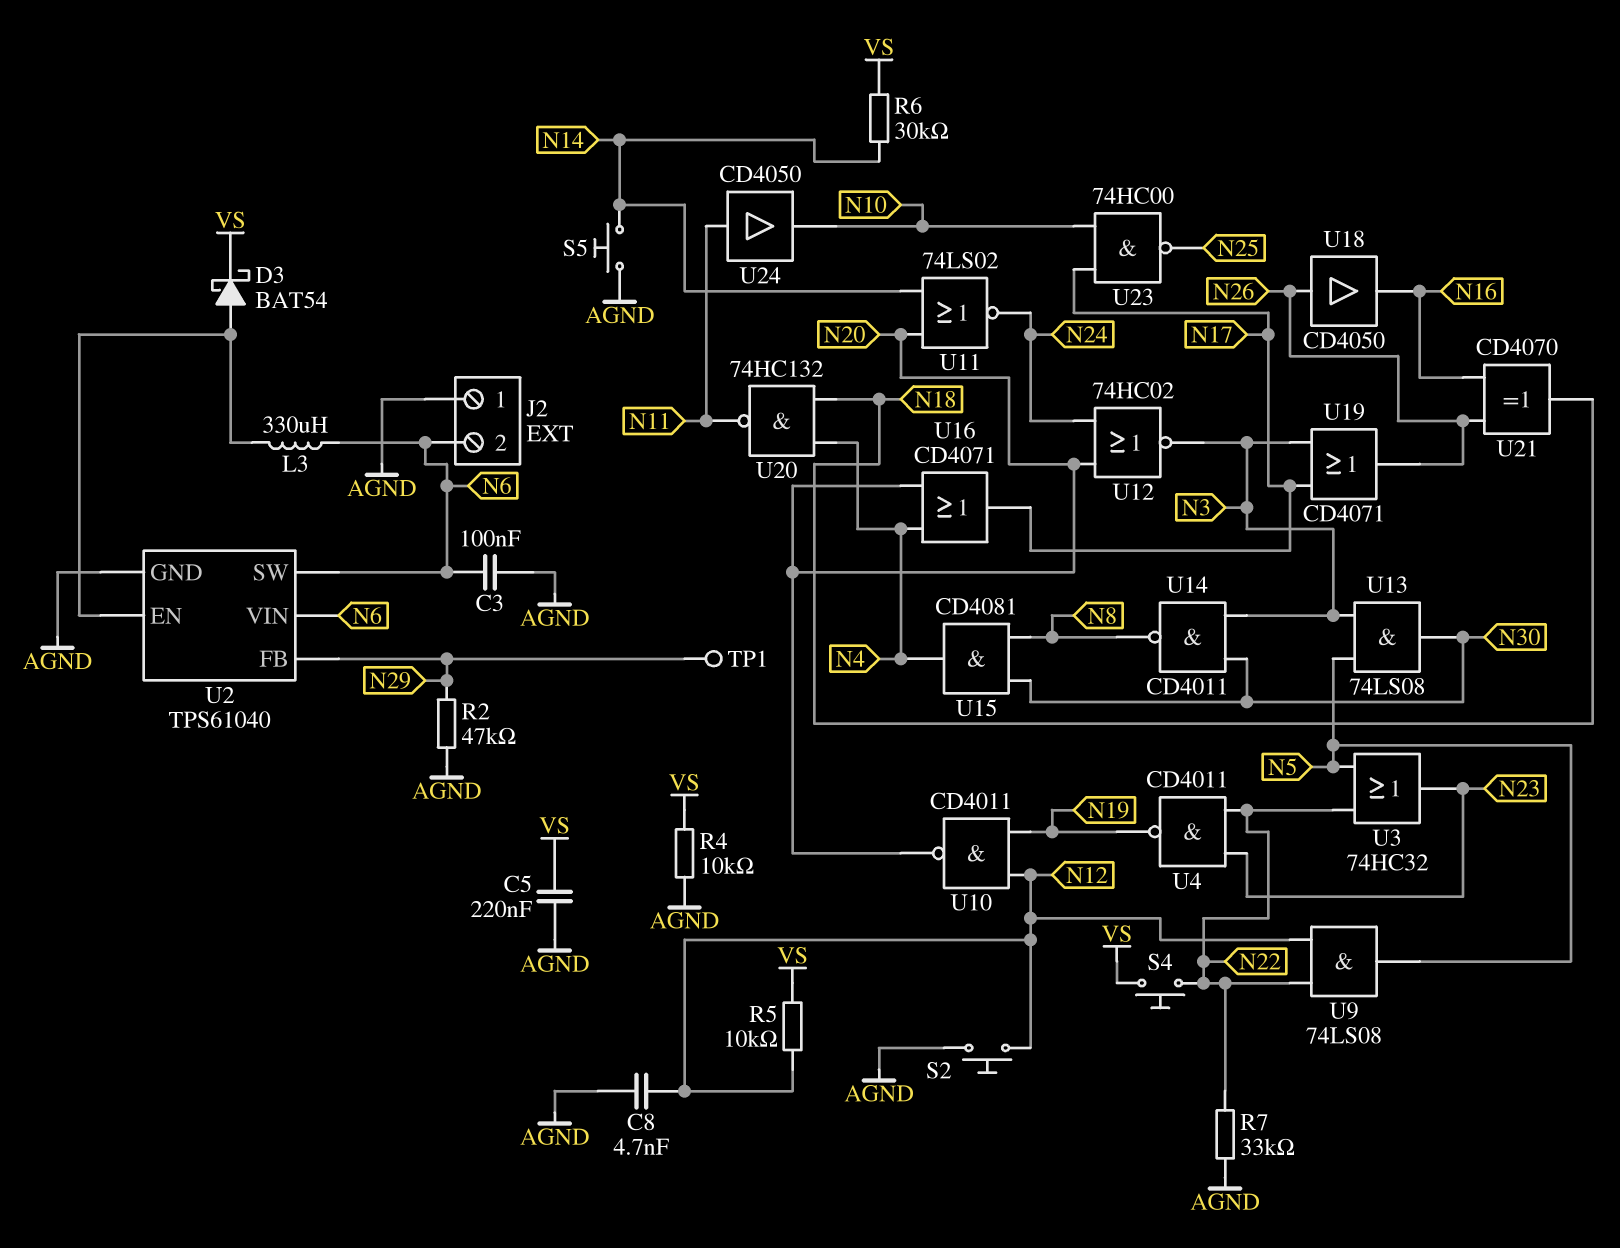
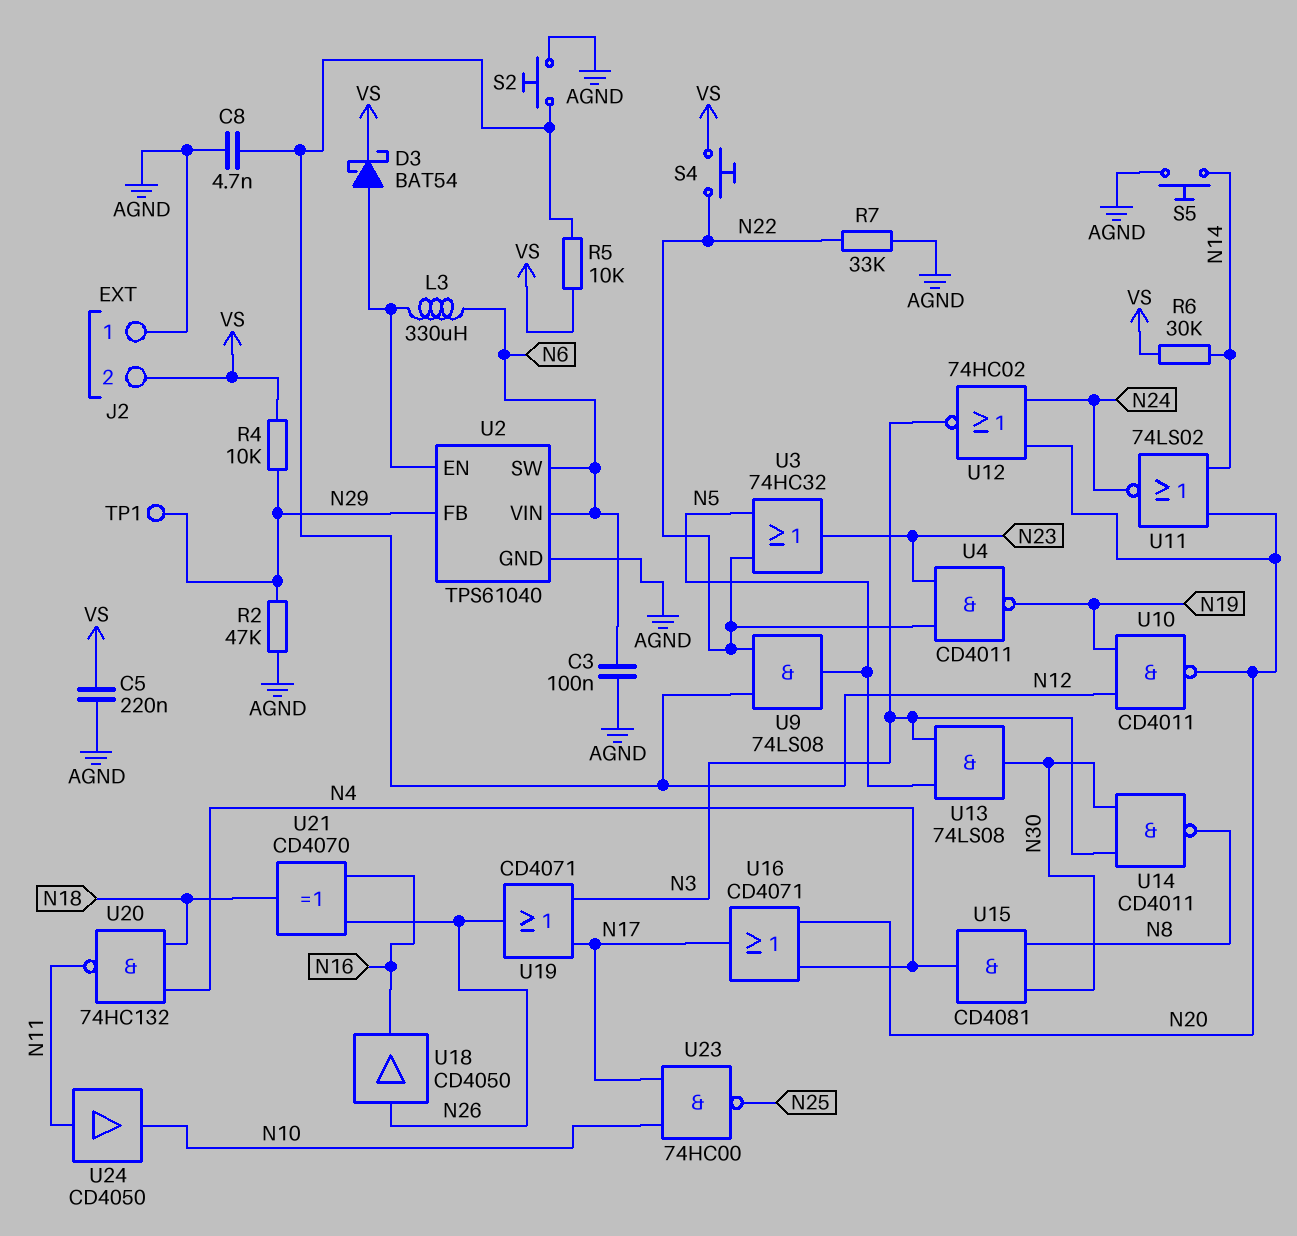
J2 pin 2: N6 -> VS
R4: 10k (AGND, VS) -> 10k (N29, VS)

